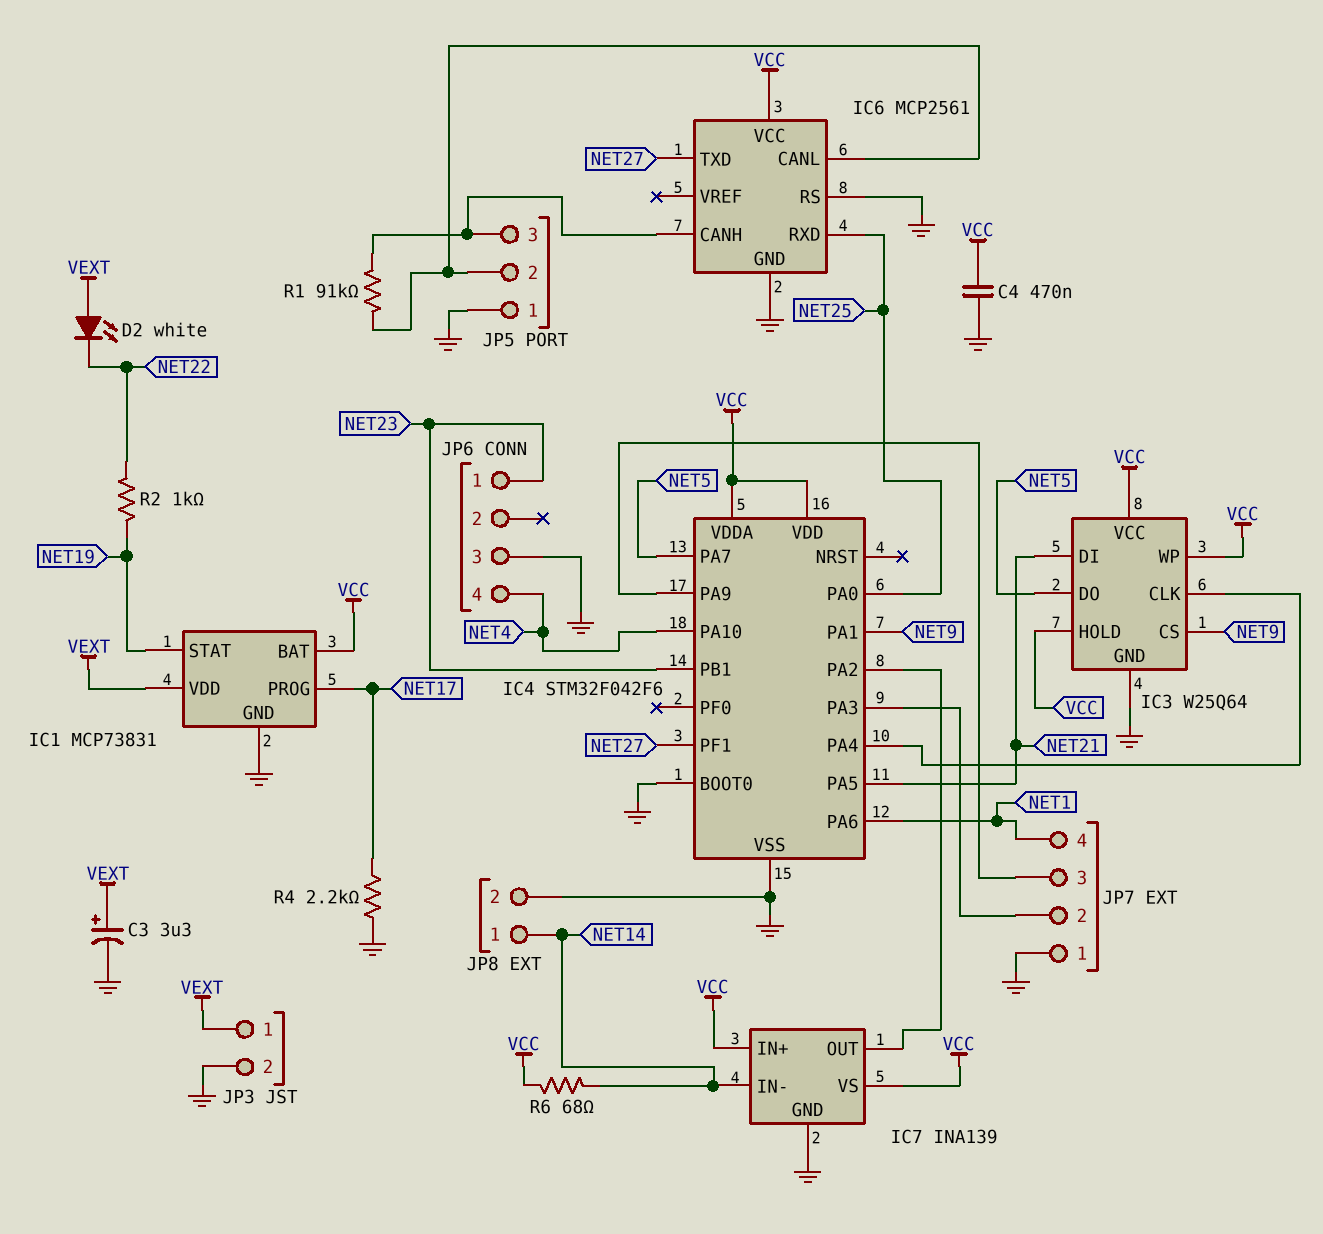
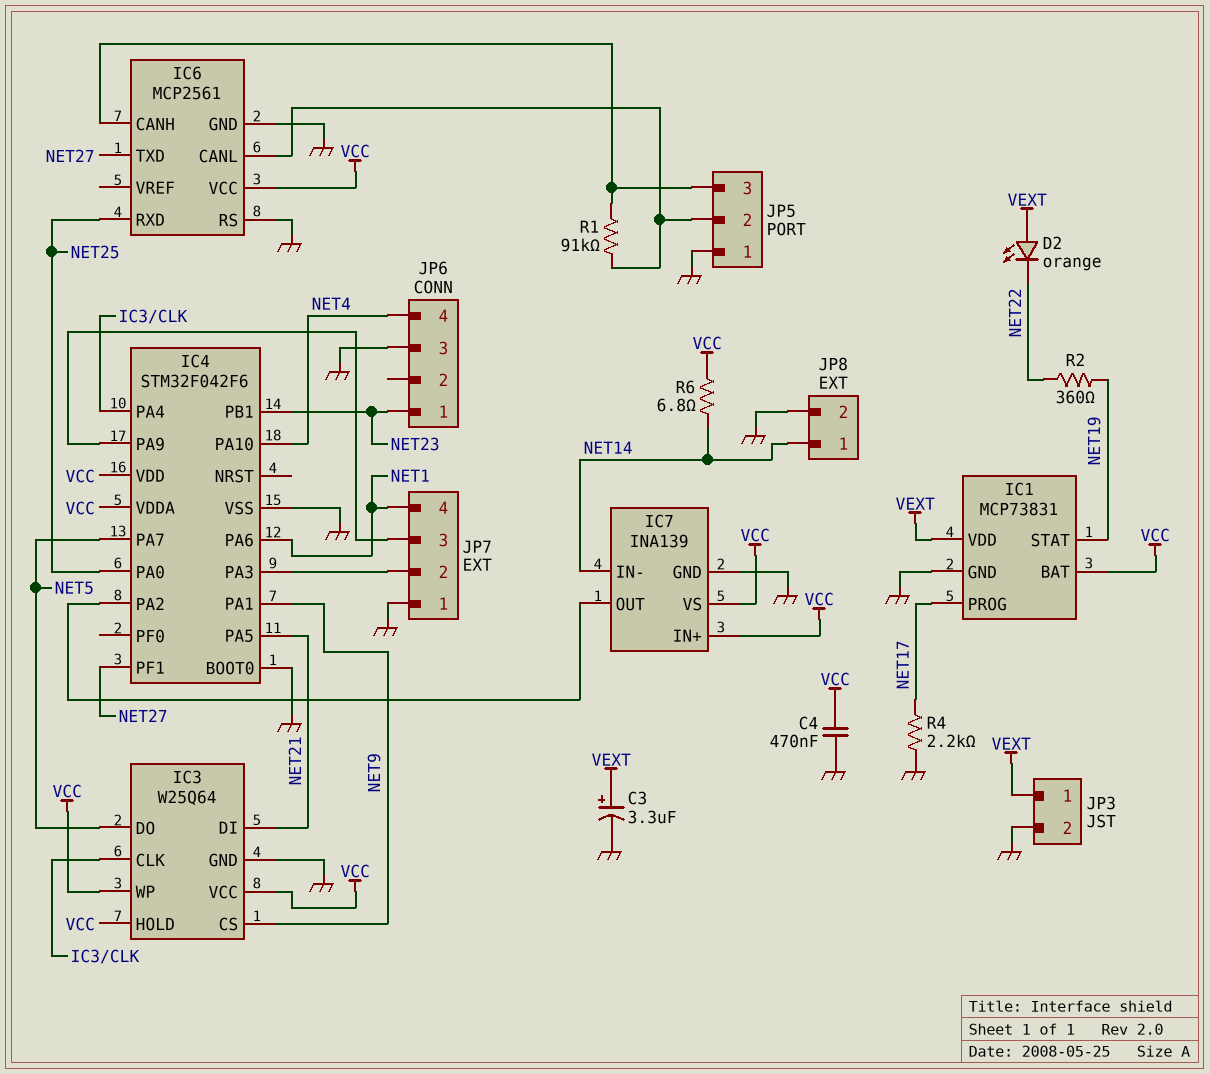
D2: LED white (A VEXT, K NET22) -> LED orange (A VEXT, K NET22)
R2: 1k (NET19, NET22) -> 360 (NET19, NET22)
R6: 68 (NET14, VCC) -> 6.8 (NET14, VCC)

